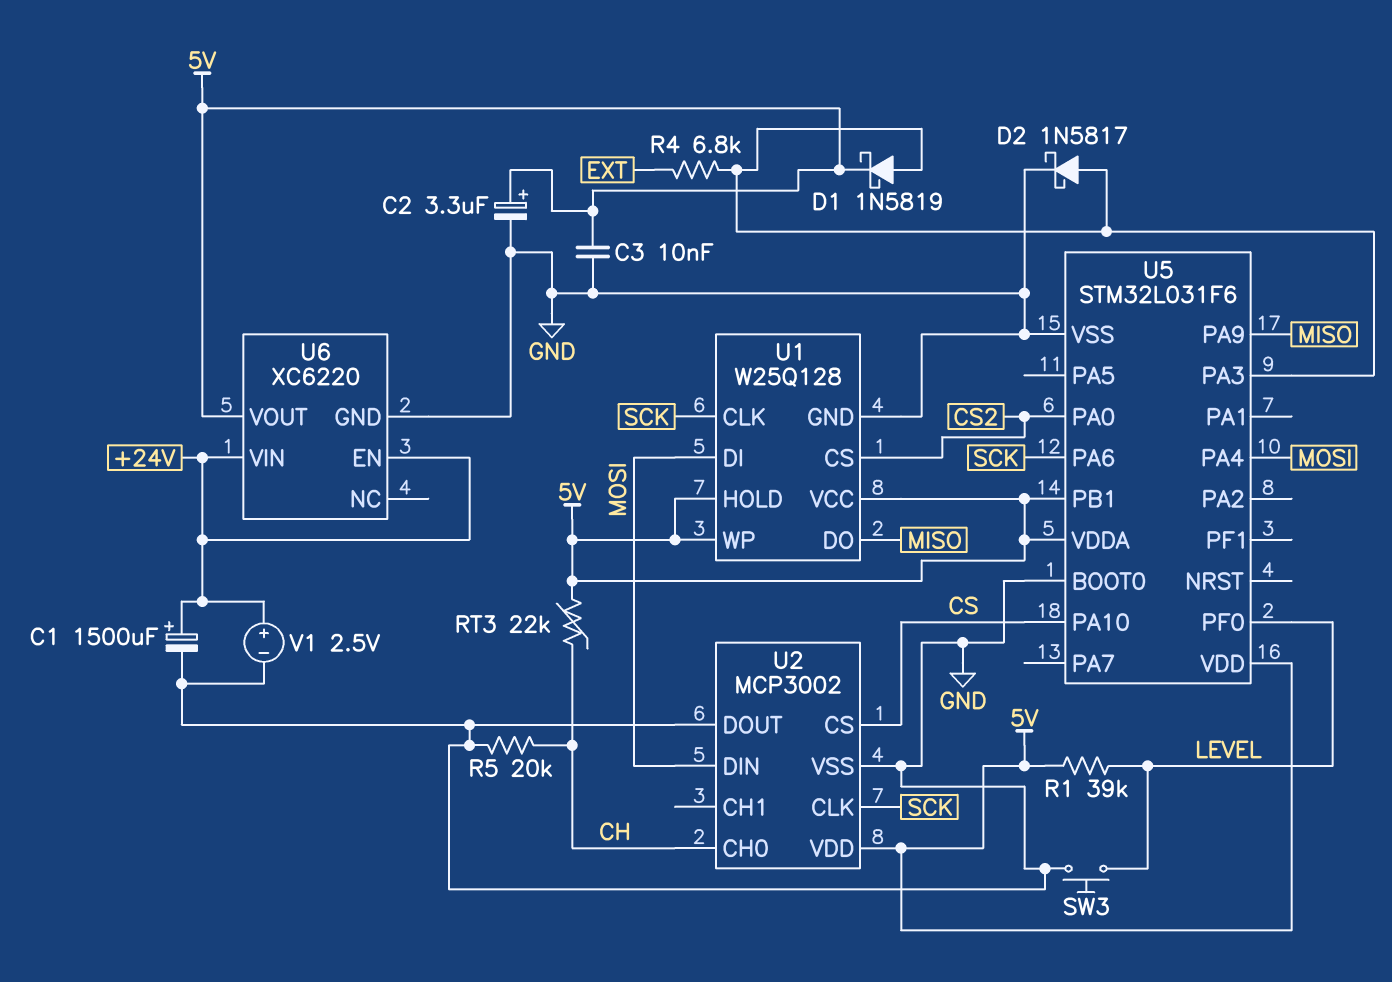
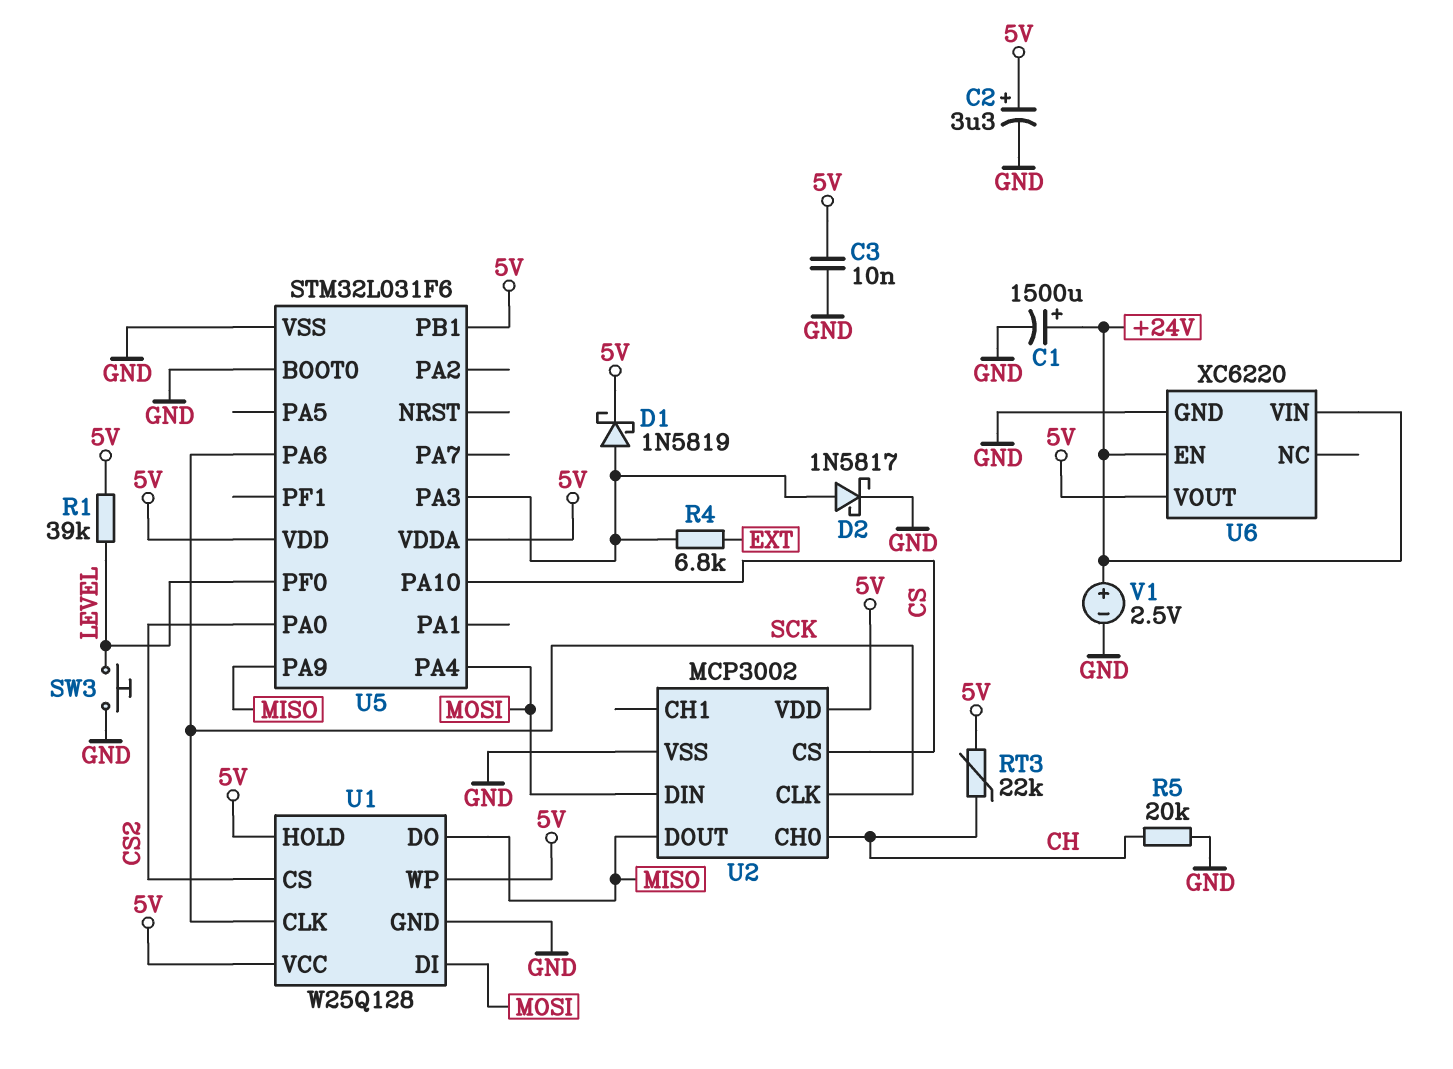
U2 pin DOUT: GND -> MISO

